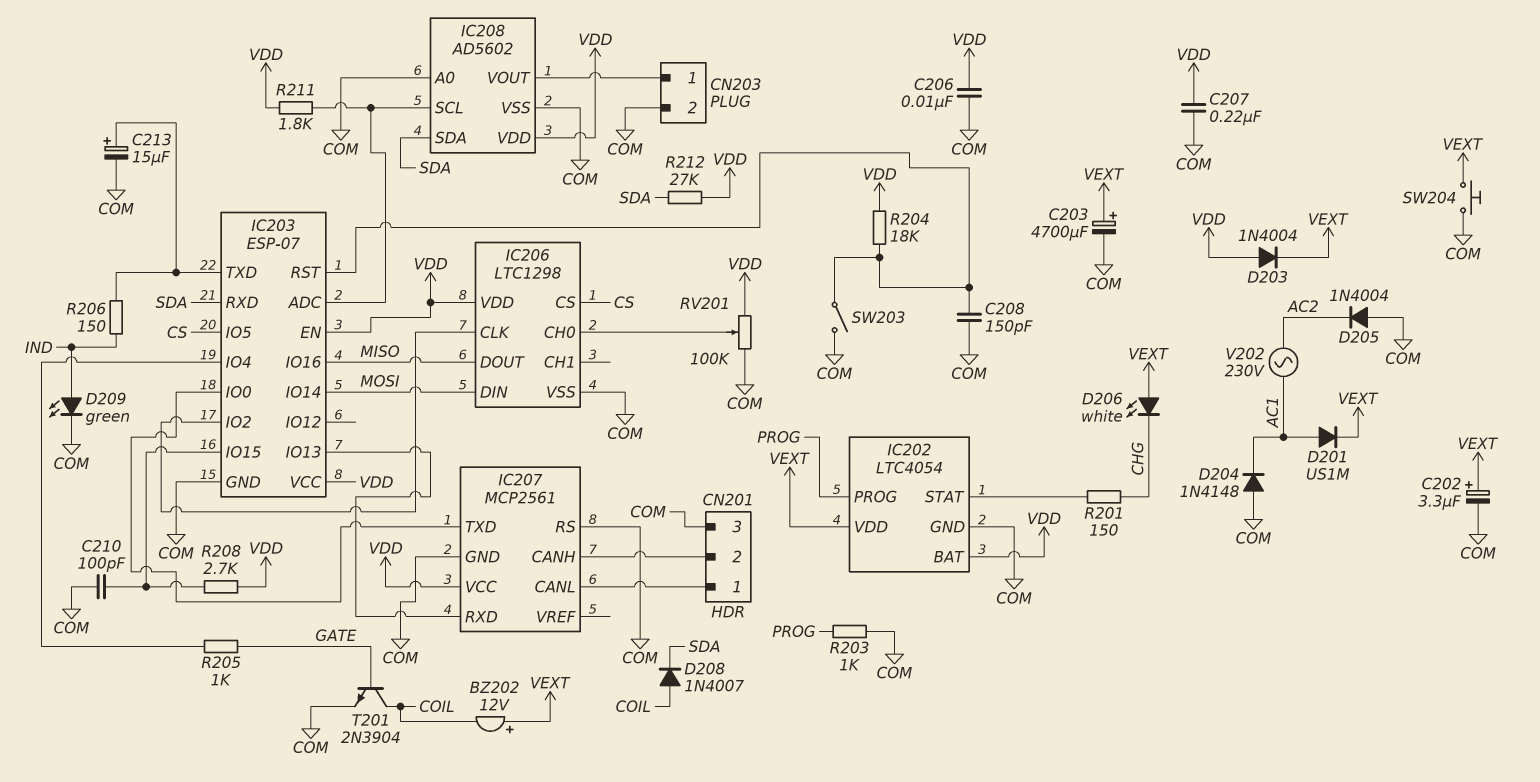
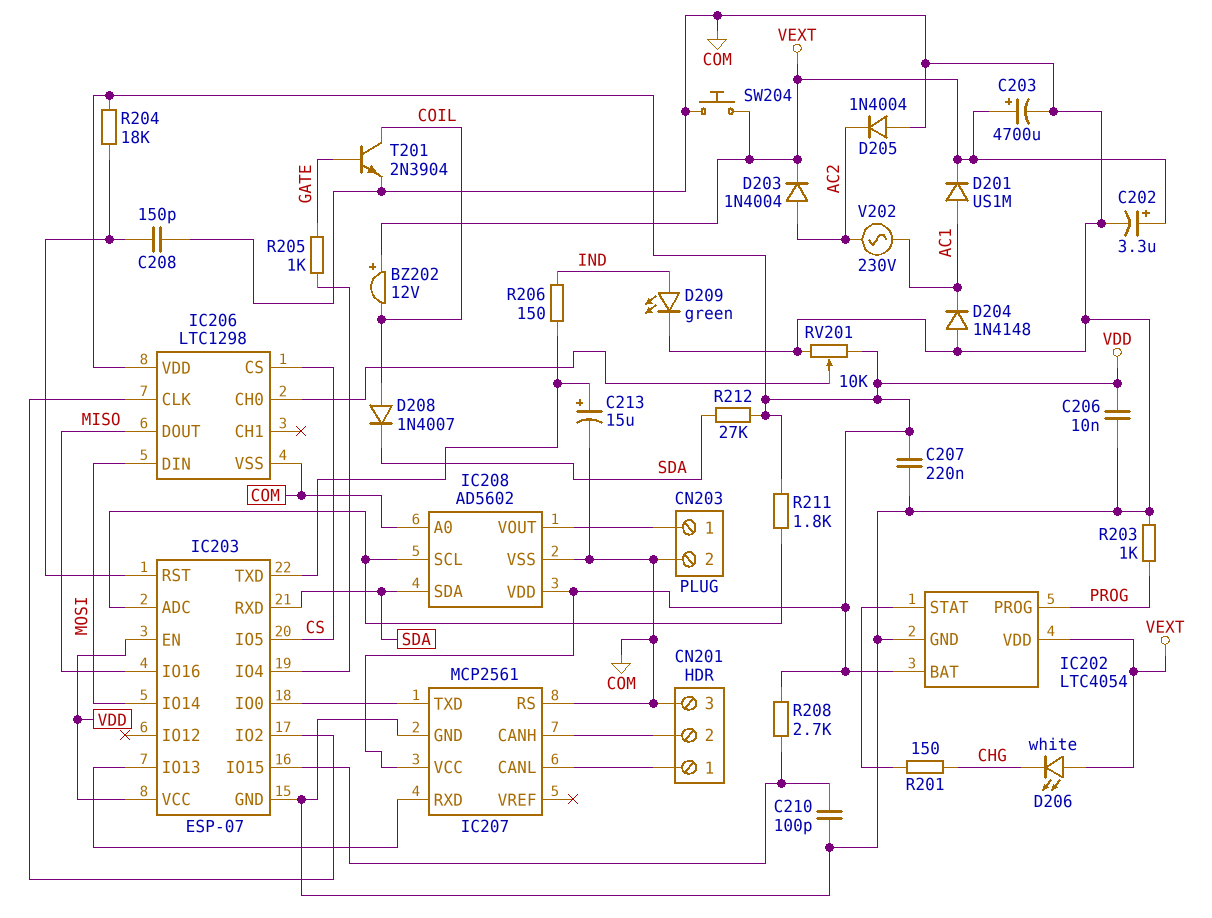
D203: diode 1N4004 (A VDD, K VEXT) -> diode 1N4004 (A AC2, K VEXT)
RV201: 100k (COM, VDD, wiper IC206/CH0) -> 10k (COM, VDD, wiper IC206/CH0)
SW203: switch (COM, IC203/RST) -> none

